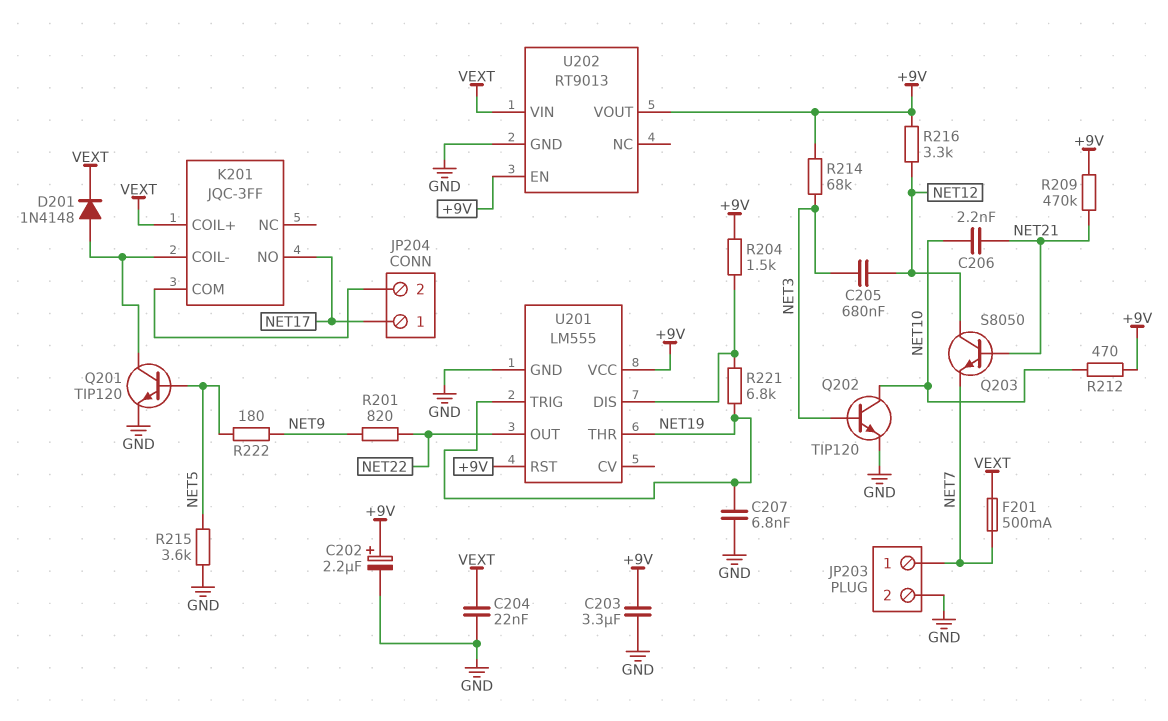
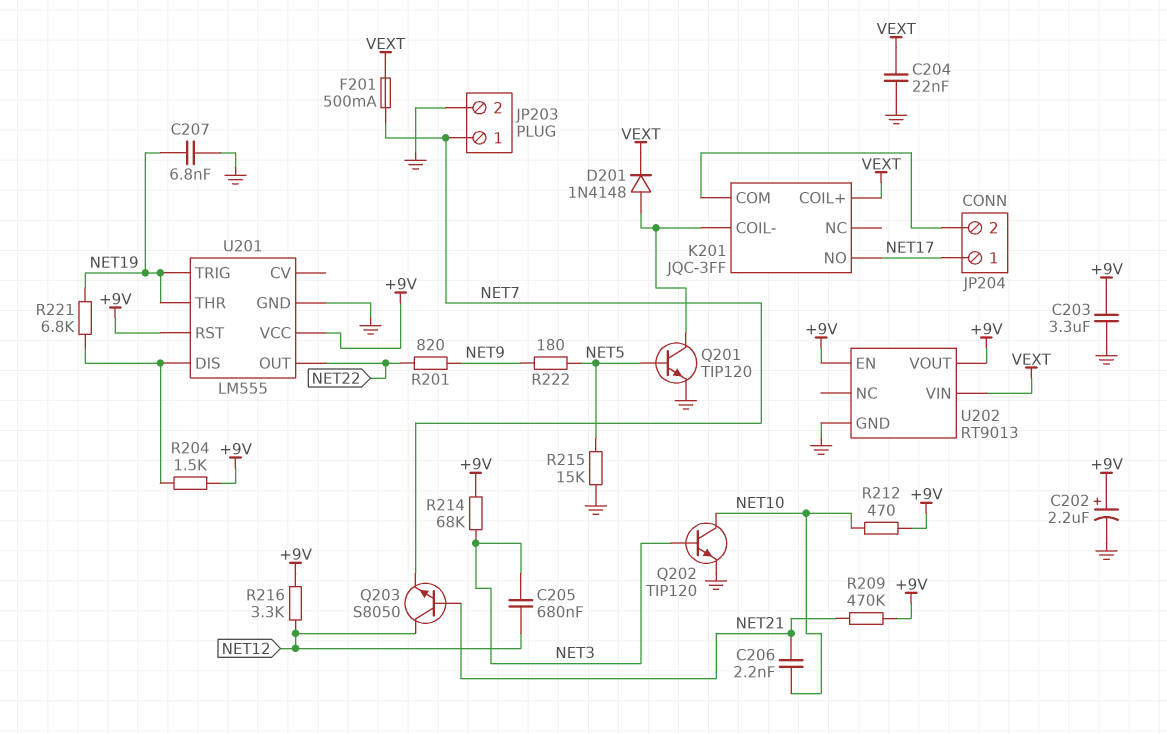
R215: 3.6k (GND, NET5) -> 15k (GND, NET5)

